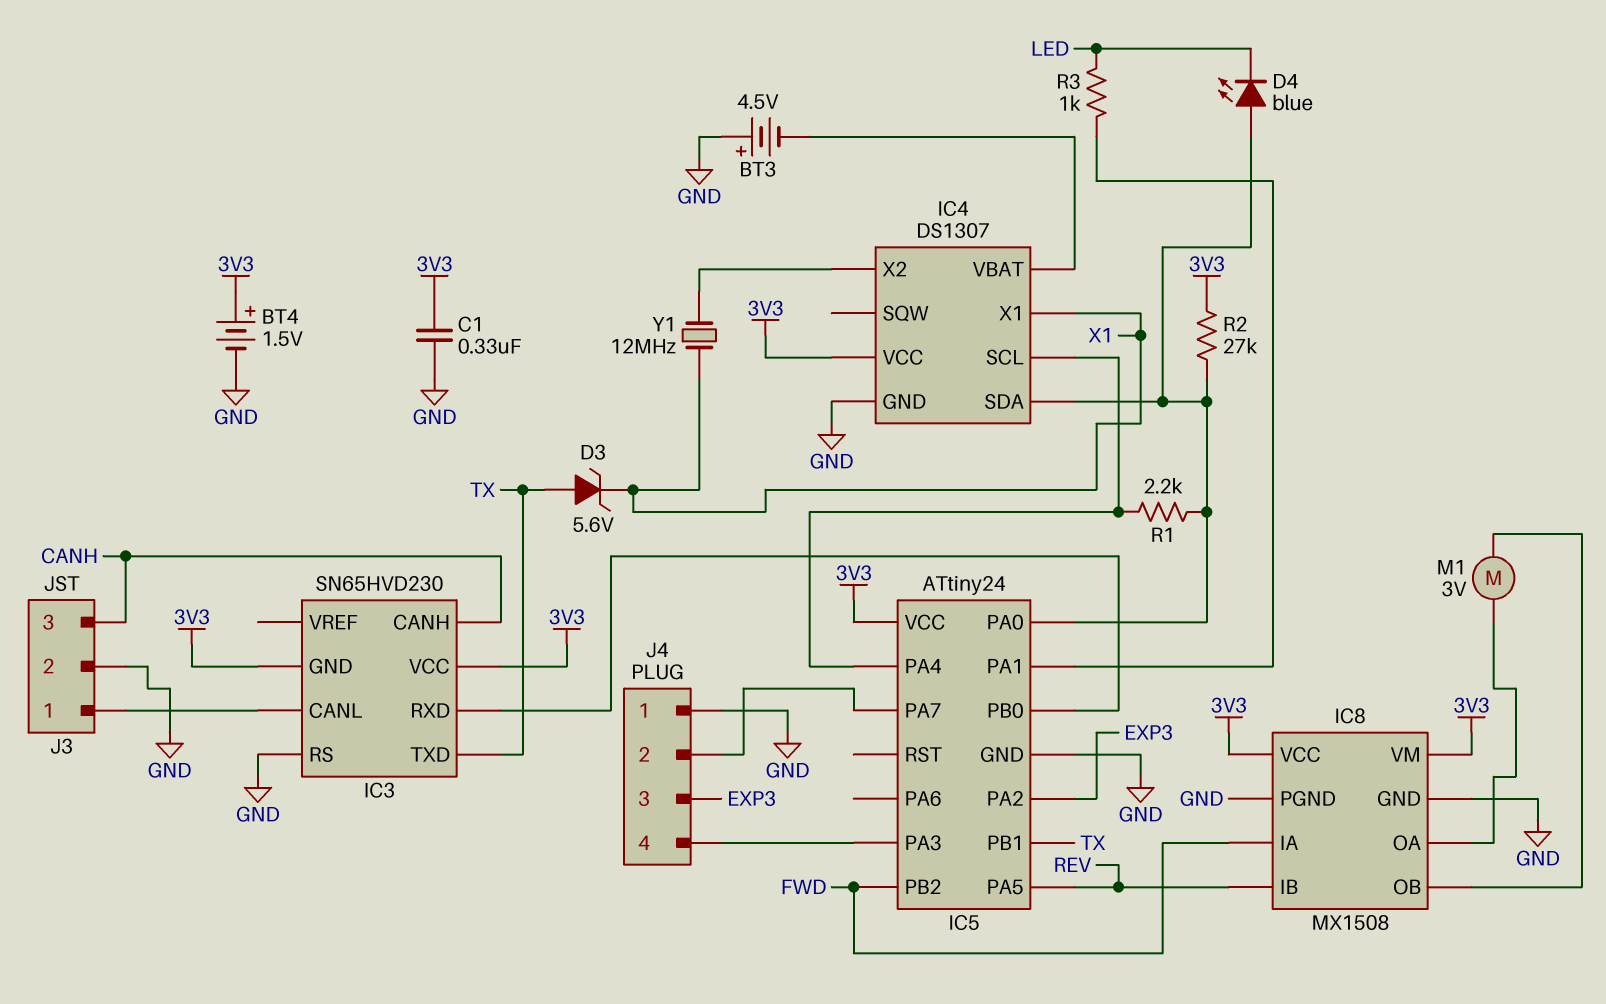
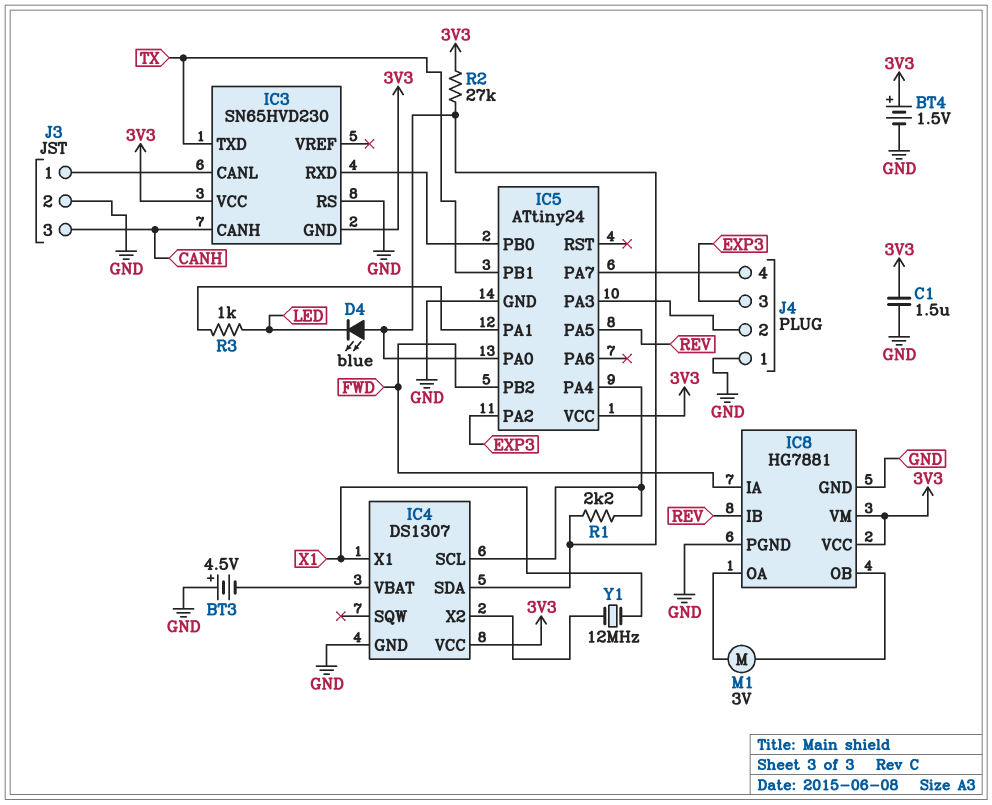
C1: 330nF (3V3, GND) -> 1.5uF (3V3, GND)
D3: zener 5.6V (A TX, K X1) -> none
IC8: MX1508 -> HG7881
J4 pin 2: IC5/PA7 -> IC5/PA3
J4 pin 4: IC5/PA3 -> IC5/PA7

